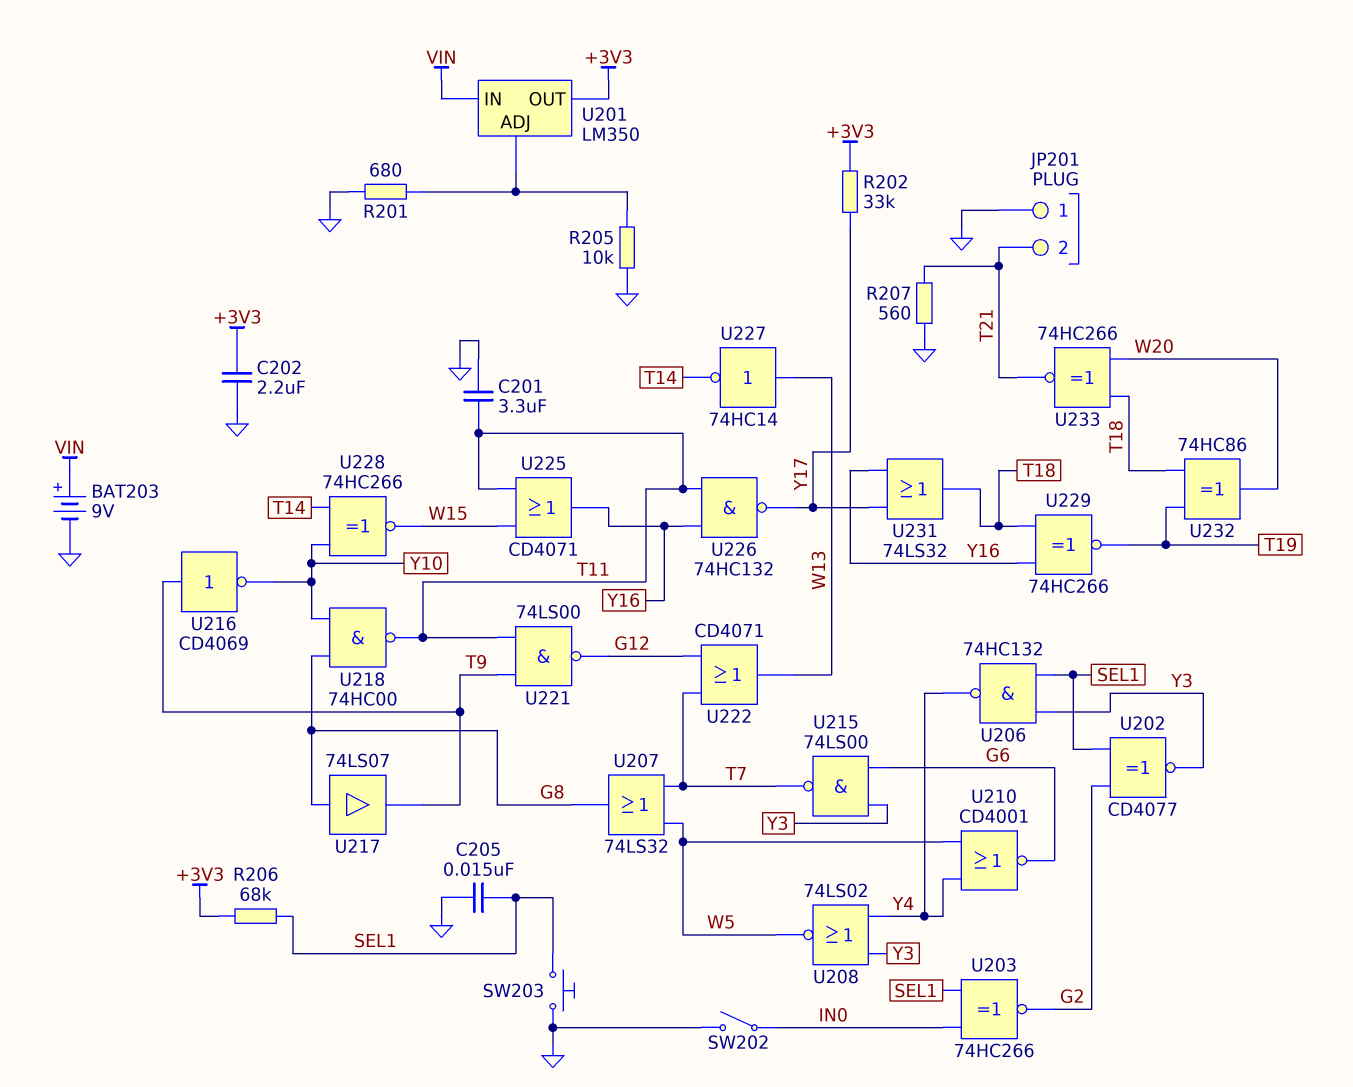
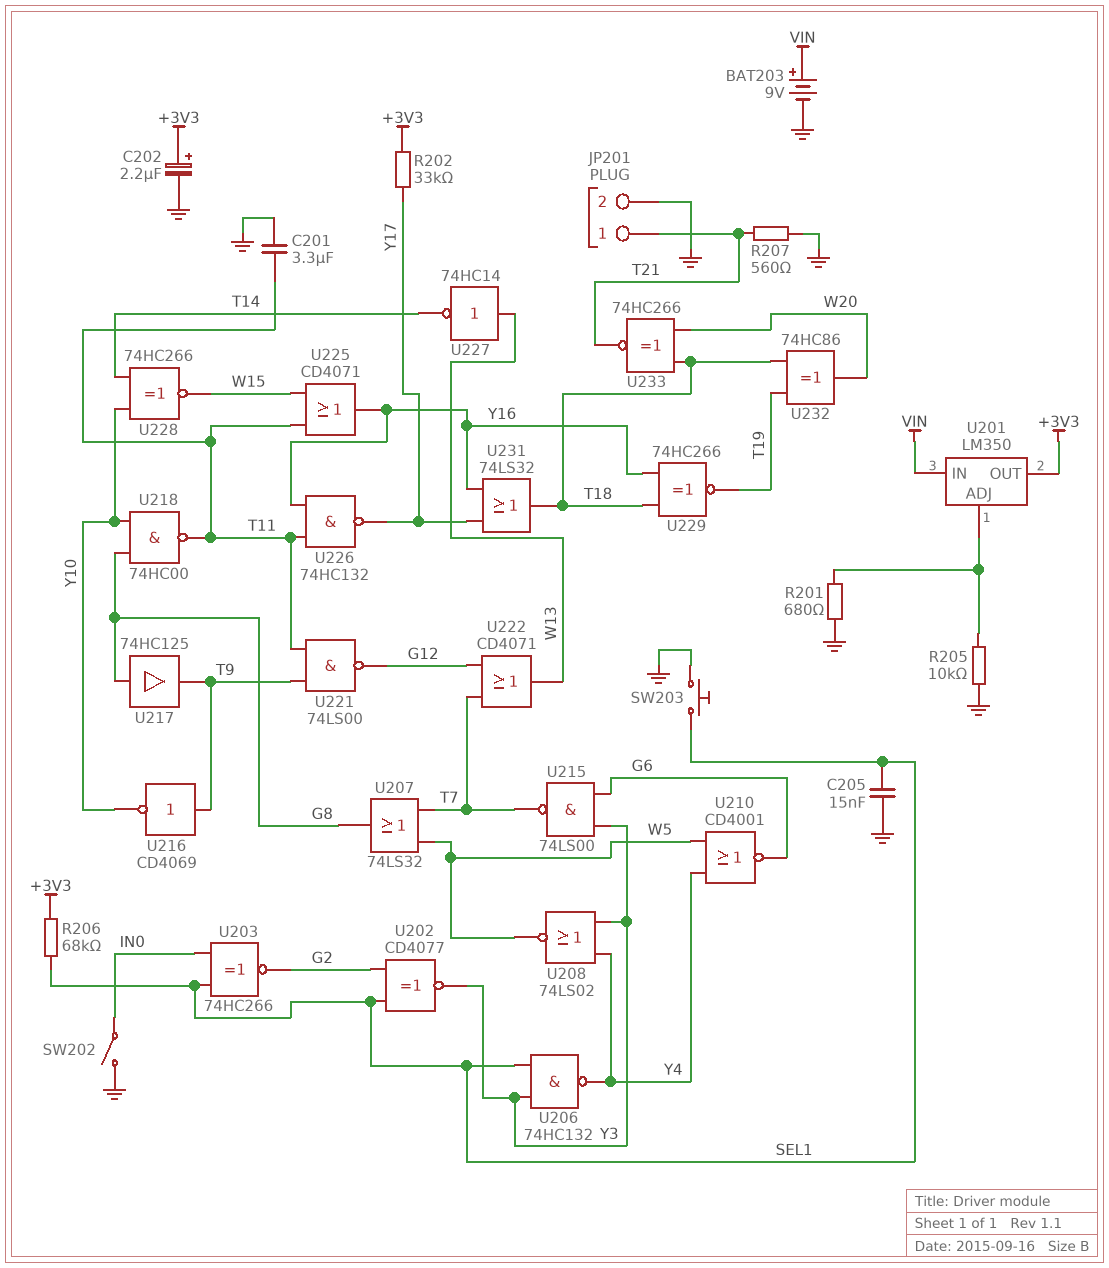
C202: 2.2uF (+3V3, GND) -> 2.2uF (plus +3V3, minus GND)
JP201 pin 1: GND -> T21
JP201 pin 2: T21 -> GND
U217: buffer 74LS07 (in G8, out T9) -> buffer 74HC125 (in G8, out T9)

